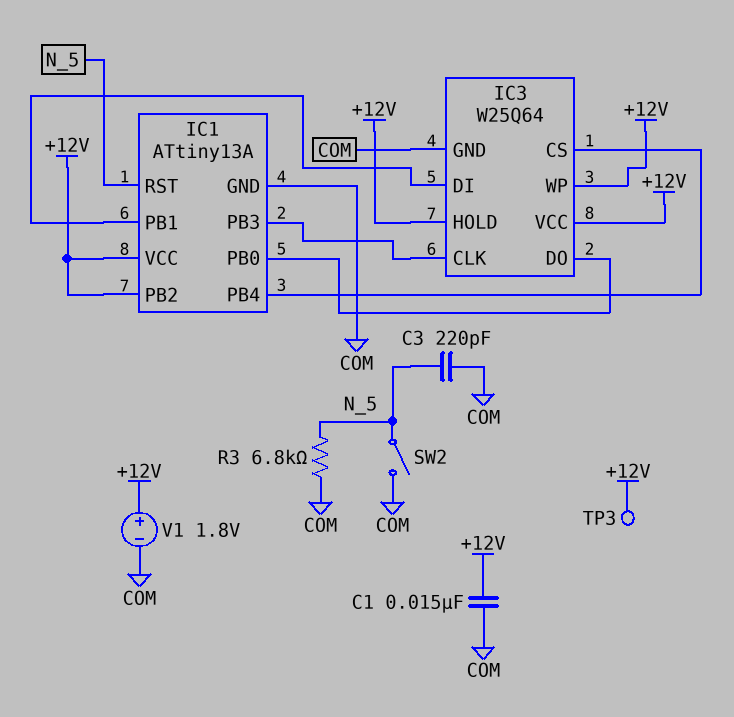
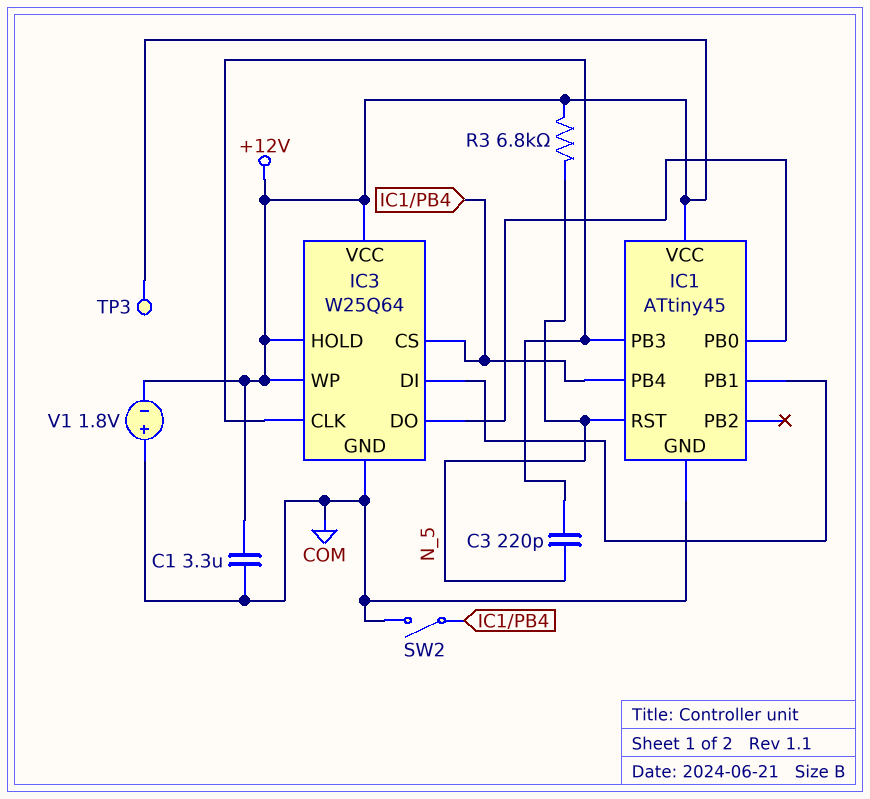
C1: 15nF (+12V, COM) -> 3.3uF (+12V, COM)
C3: 220pF (COM, N_5) -> 220pF (IC1/PB3, N_5)
IC1: ATtiny13A -> ATtiny45
IC1 pin PB2: +12V -> none
R3: 6.8k (COM, N_5) -> 6.8k (+12V, N_5)
SW2: switch (COM, N_5) -> switch (COM, IC1/PB4)
V1: 1.8V (plus +12V, minus COM) -> 1.8V (plus COM, minus +12V)

